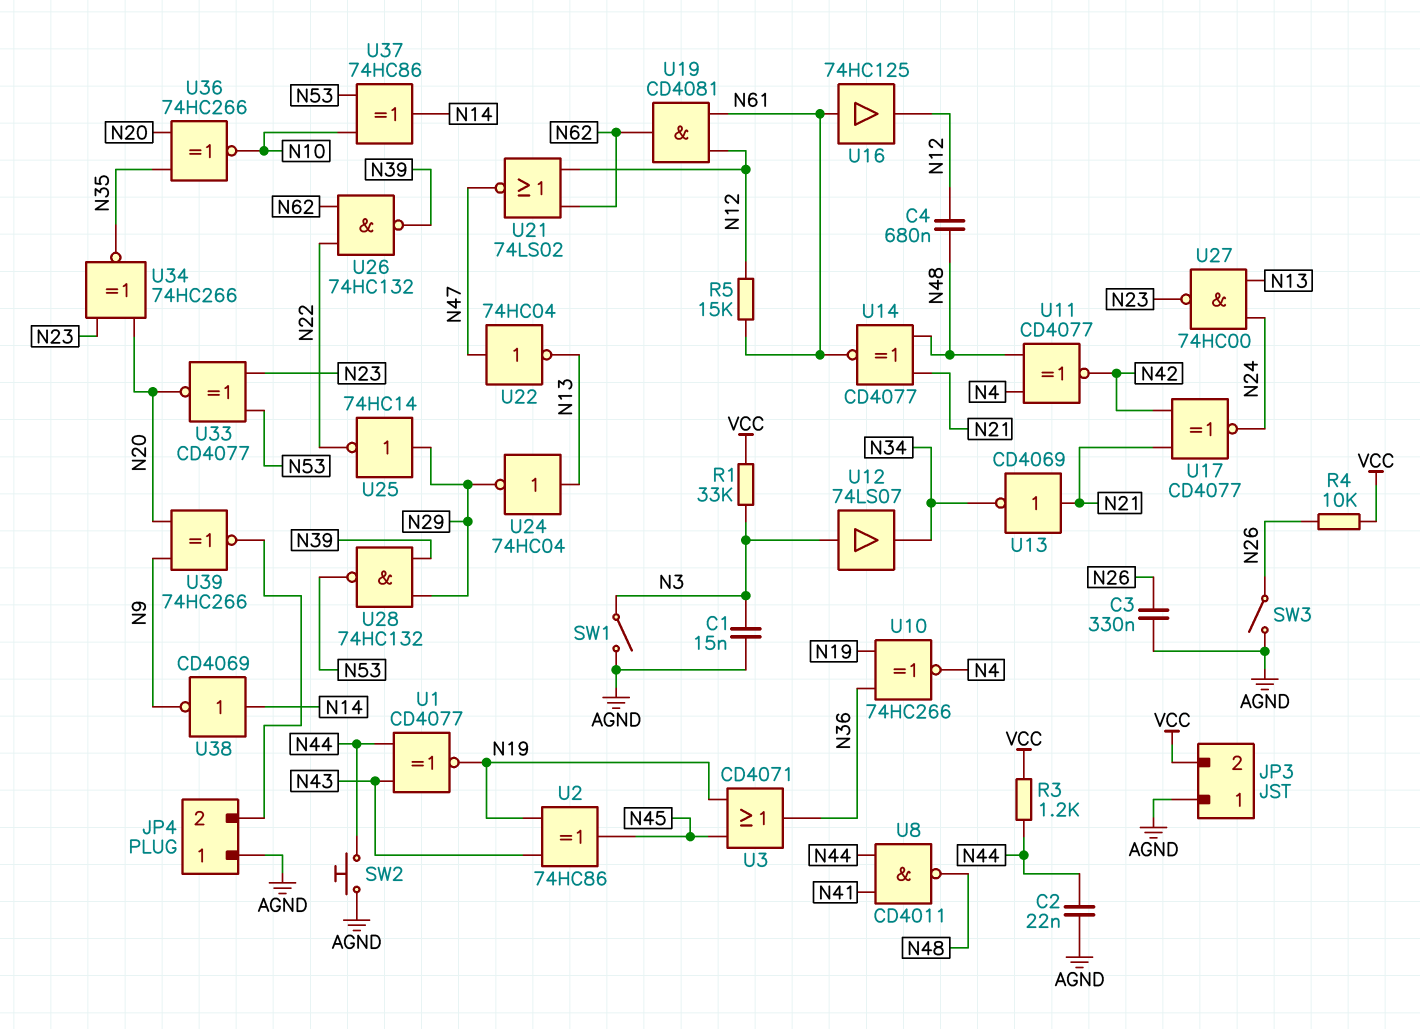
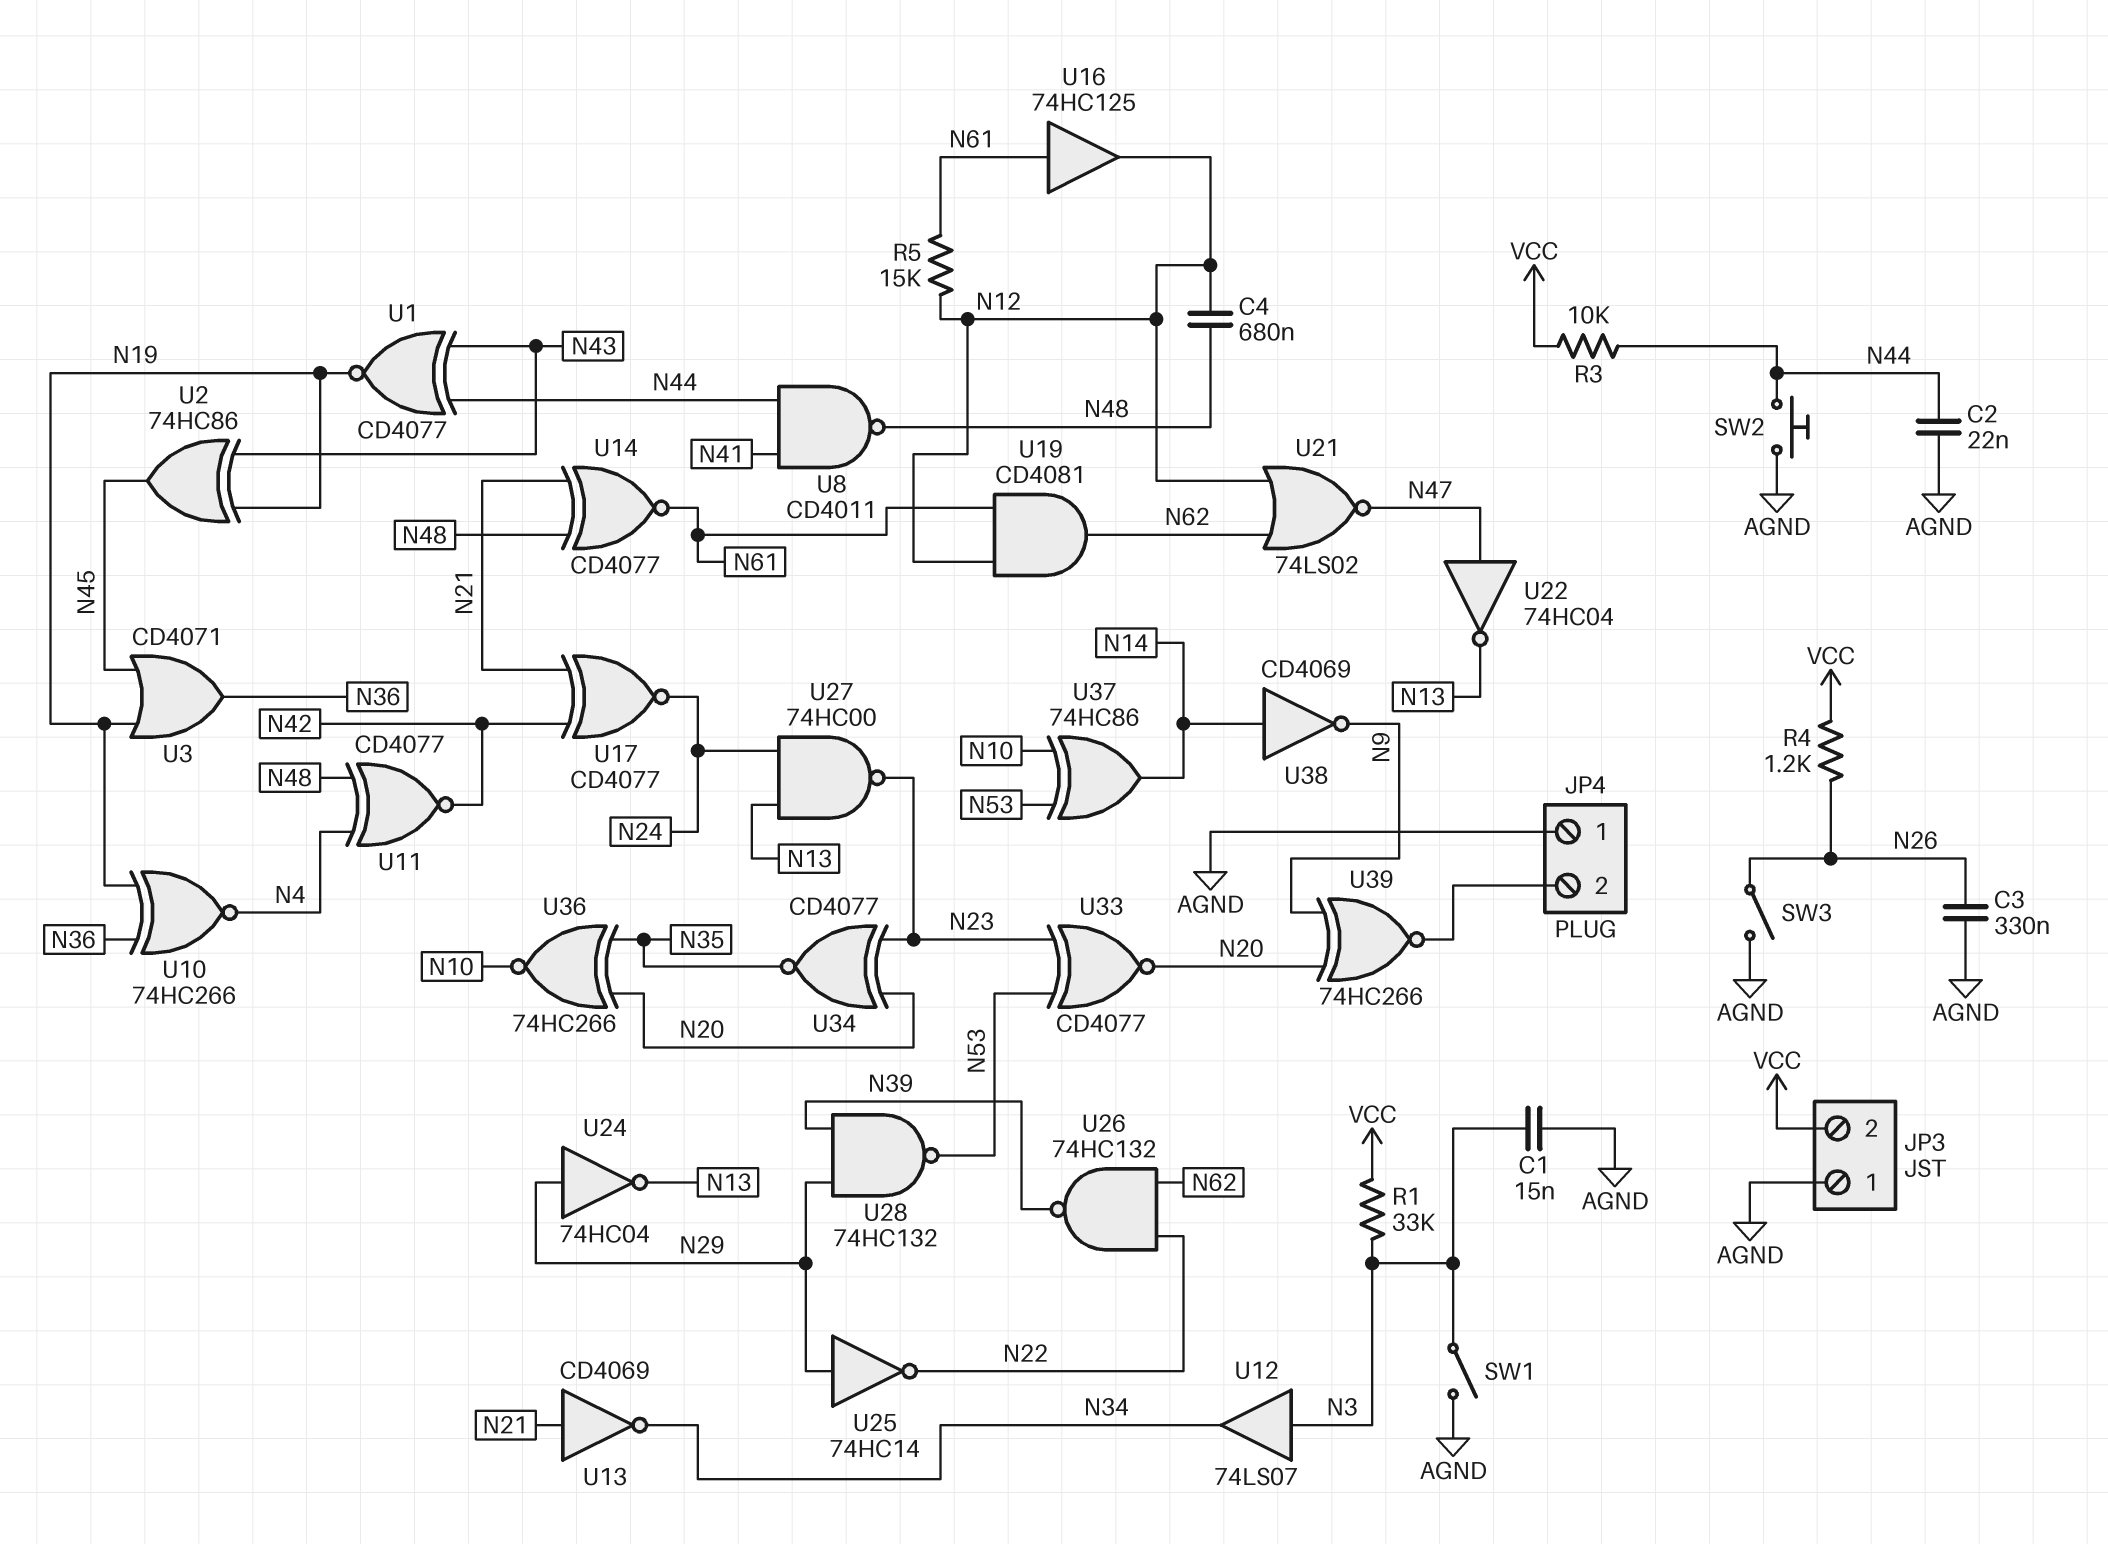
R3: 1.2k (N44, VCC) -> 10k (N44, VCC)
R4: 10k (N26, VCC) -> 1.2k (N26, VCC)
U24: NOT 74HC04 (in N13, out N29) -> NOT 74HC04 (in N29, out N13)
U34: XNOR 74HC266 (in N20, in N23, out N35) -> XNOR CD4077 (in N20, in N23, out N35)

